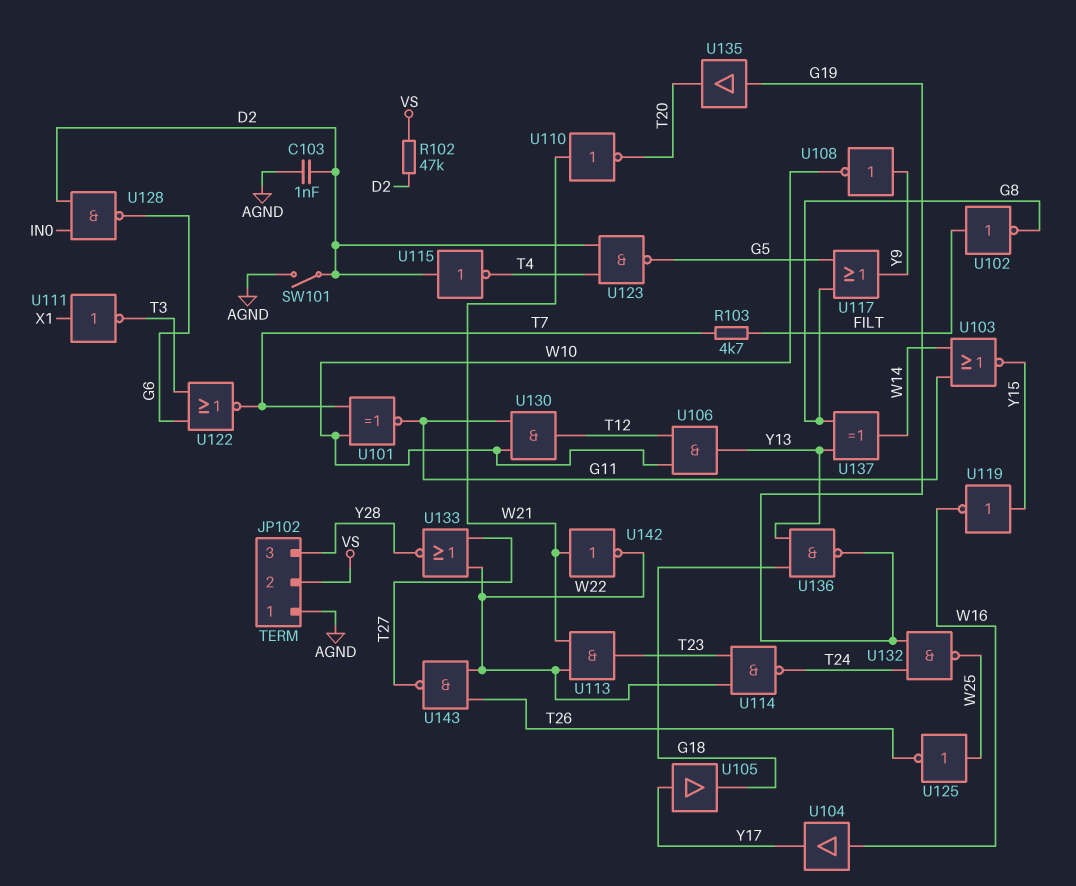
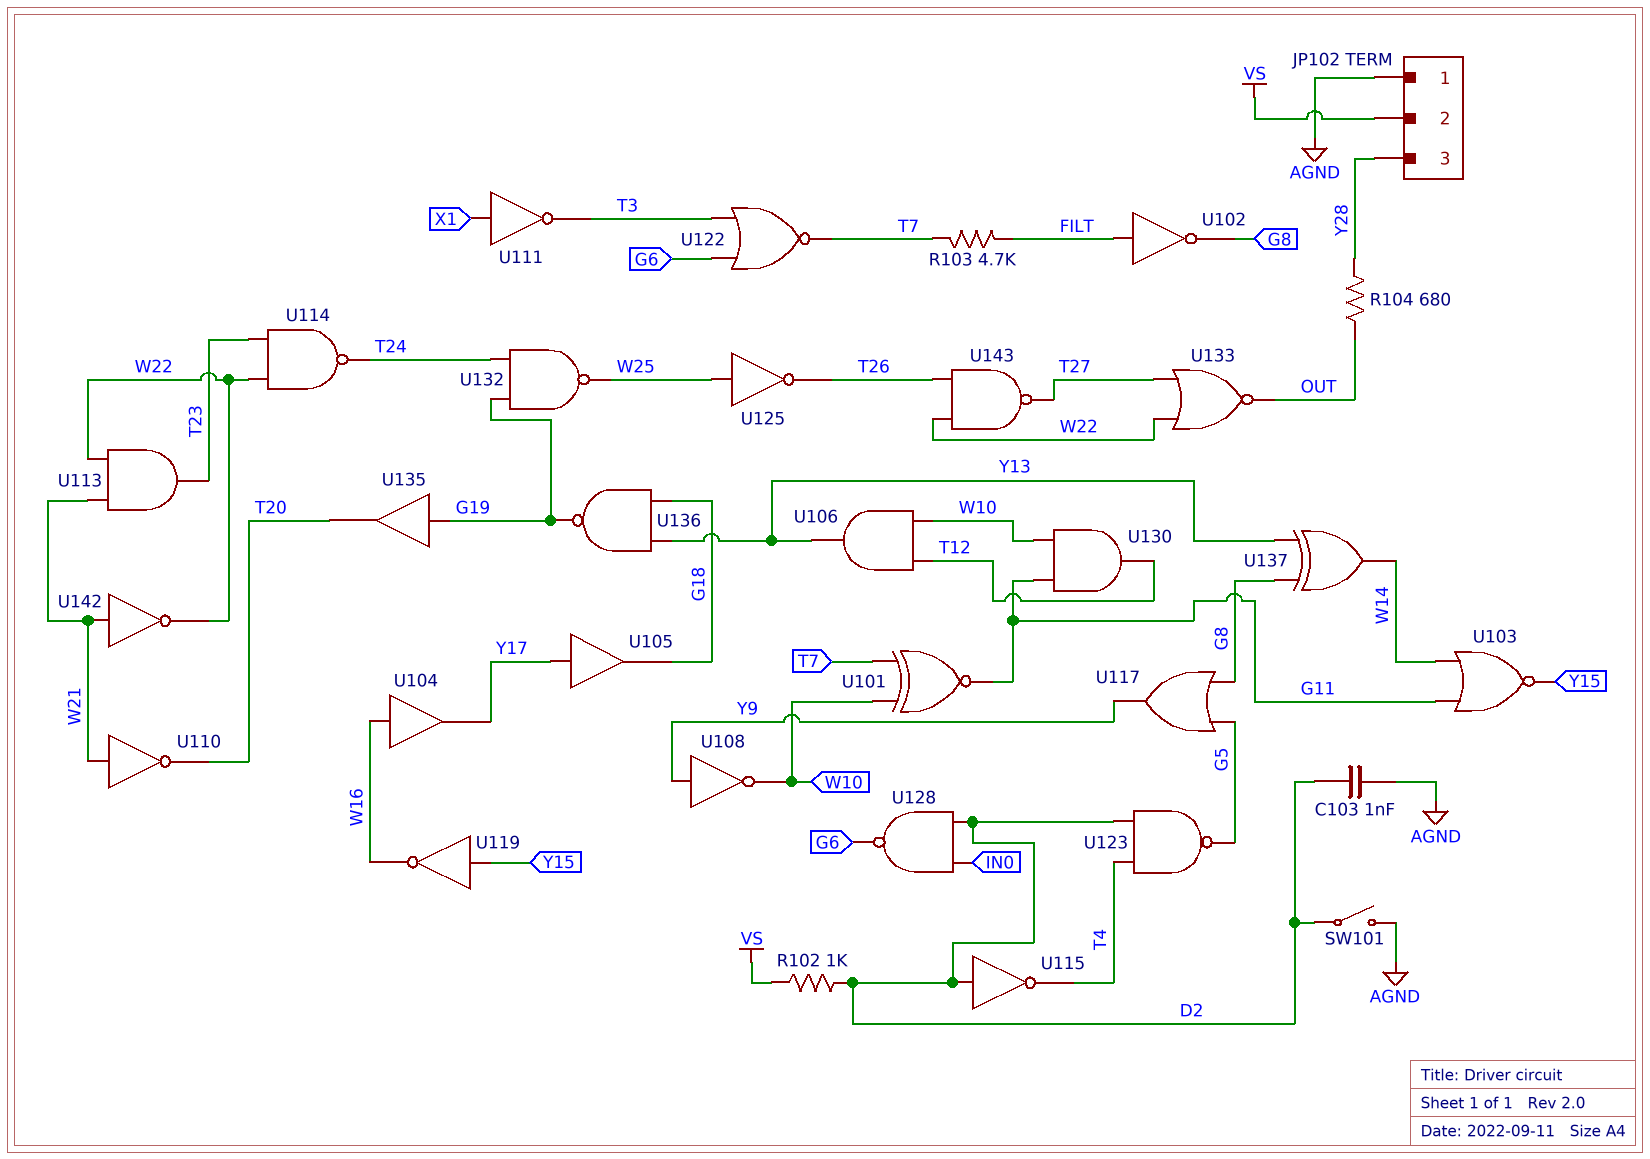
R102: 47k (D2, VS) -> 1k (D2, VS)
R104: none -> 680 (OUT, Y28)
U133: NOR (in T27, in W22, out Y28) -> NOR (in T27, in W22, out OUT)

